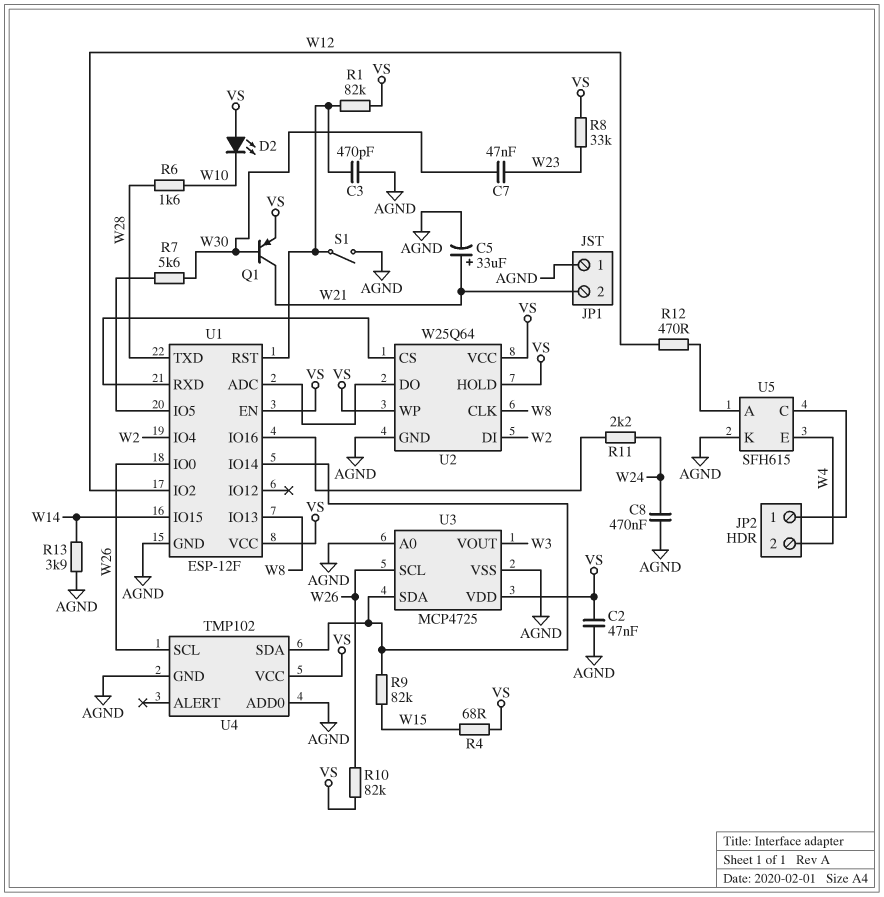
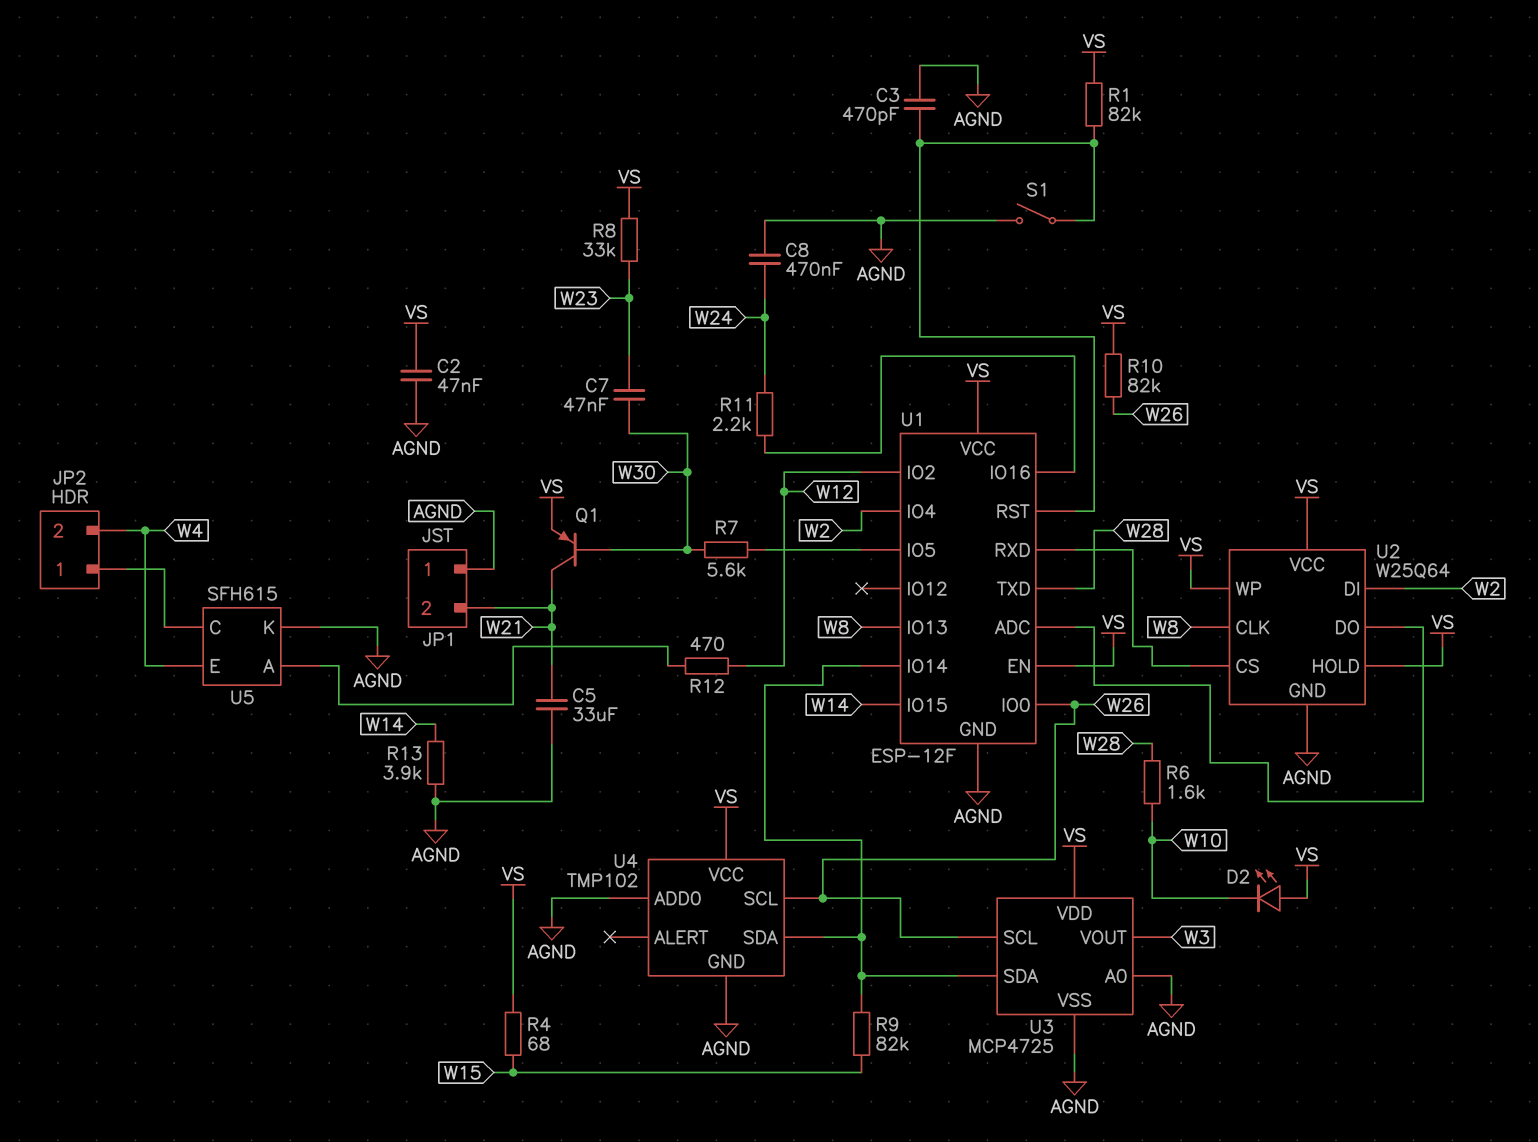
C5: 33uF (plus W21, minus AGND) -> 33uF (AGND, W21)

